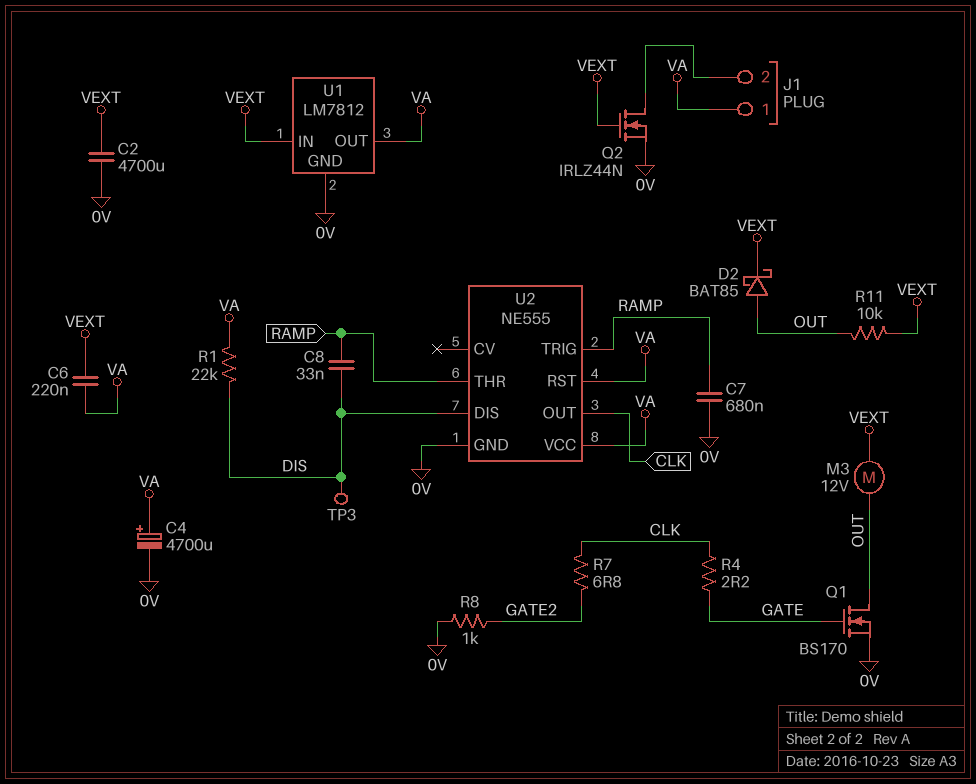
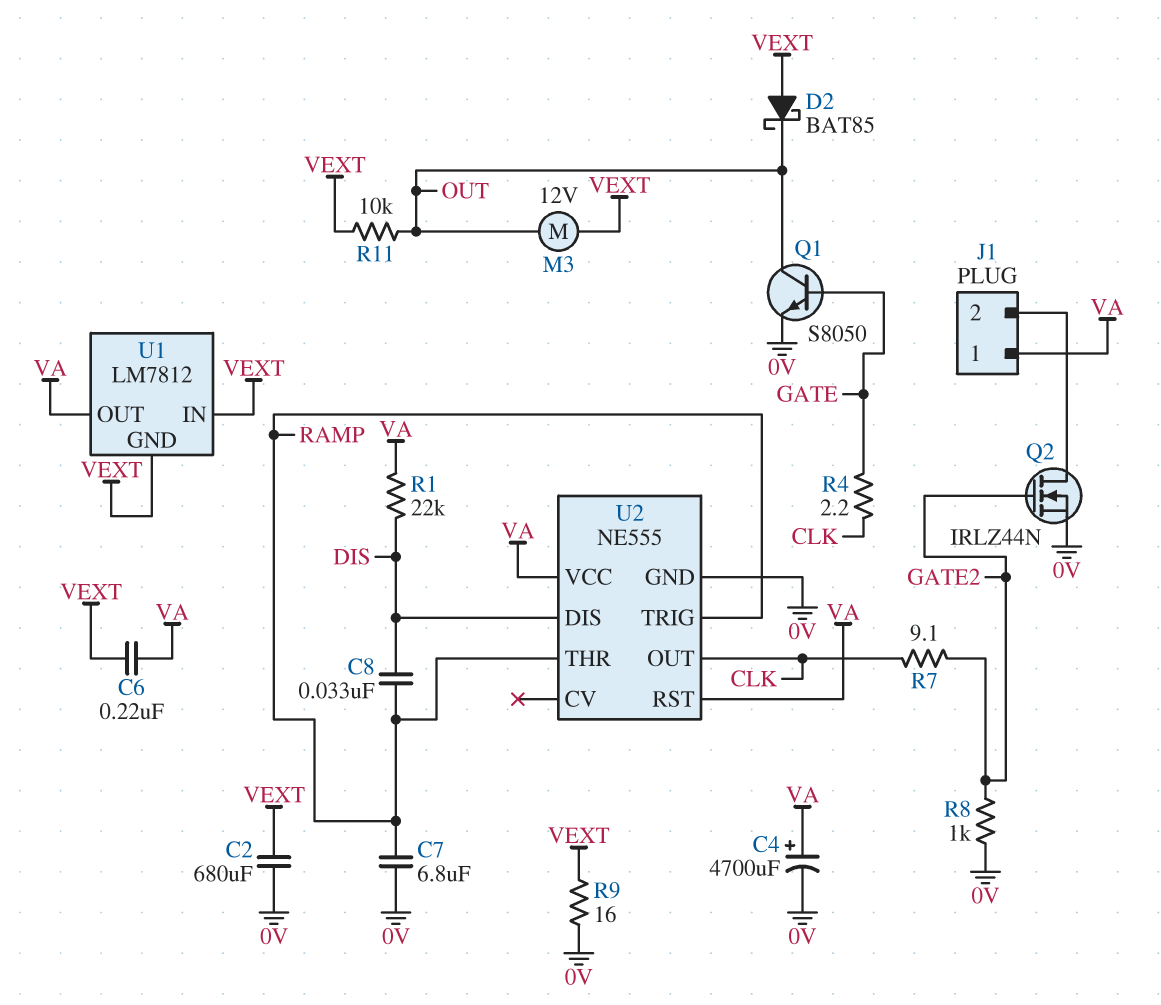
C2: 4700uF (0V, VEXT) -> 680uF (0V, VEXT)
C7: 680nF (0V, RAMP) -> 6.8uF (0V, RAMP)
D2: schottky BAT85 (A OUT, K VEXT) -> schottky BAT85 (A VEXT, K OUT)
Q1: NMOS BS170 (G GATE, D OUT, S 0V) -> NPN S8050 (B GATE, C OUT, E 0V)
Q2: NMOS IRLZ44N (G VEXT, D J1/2, S 0V) -> NMOS IRLZ44N (G GATE2, D J1/2, S 0V)
R7: 6.8 (CLK, GATE2) -> 9.1 (CLK, GATE2)
R9: none -> 16 (0V, VEXT)
TP3: test point (DIS) -> none
U1 pin GND: 0V -> VEXT

